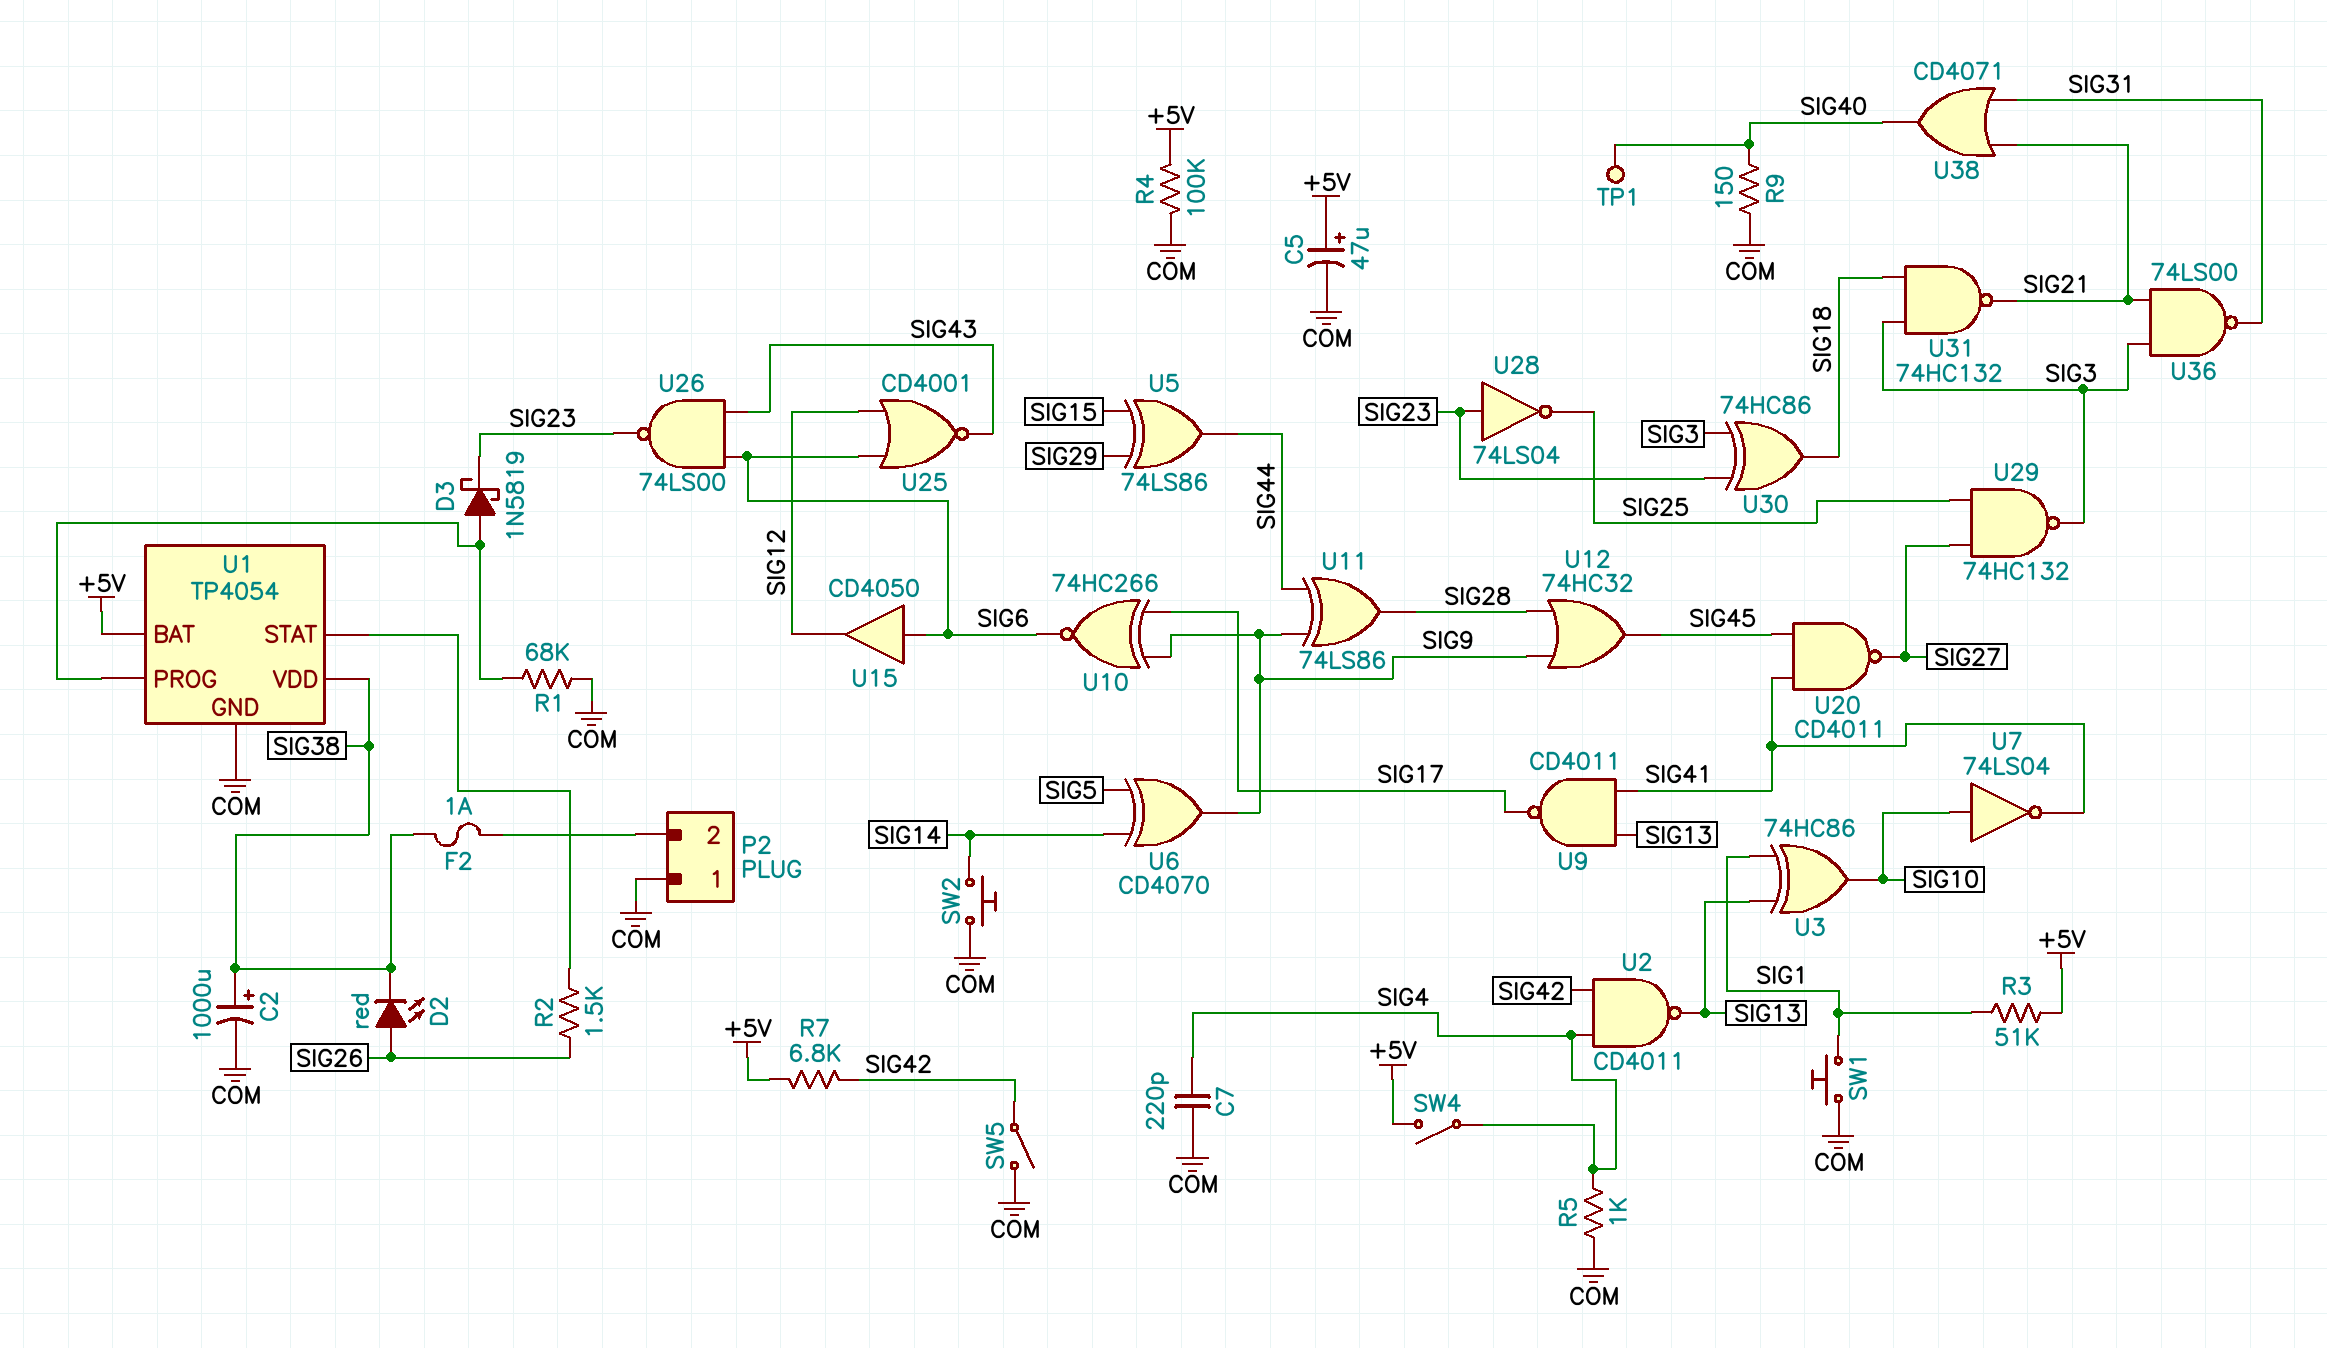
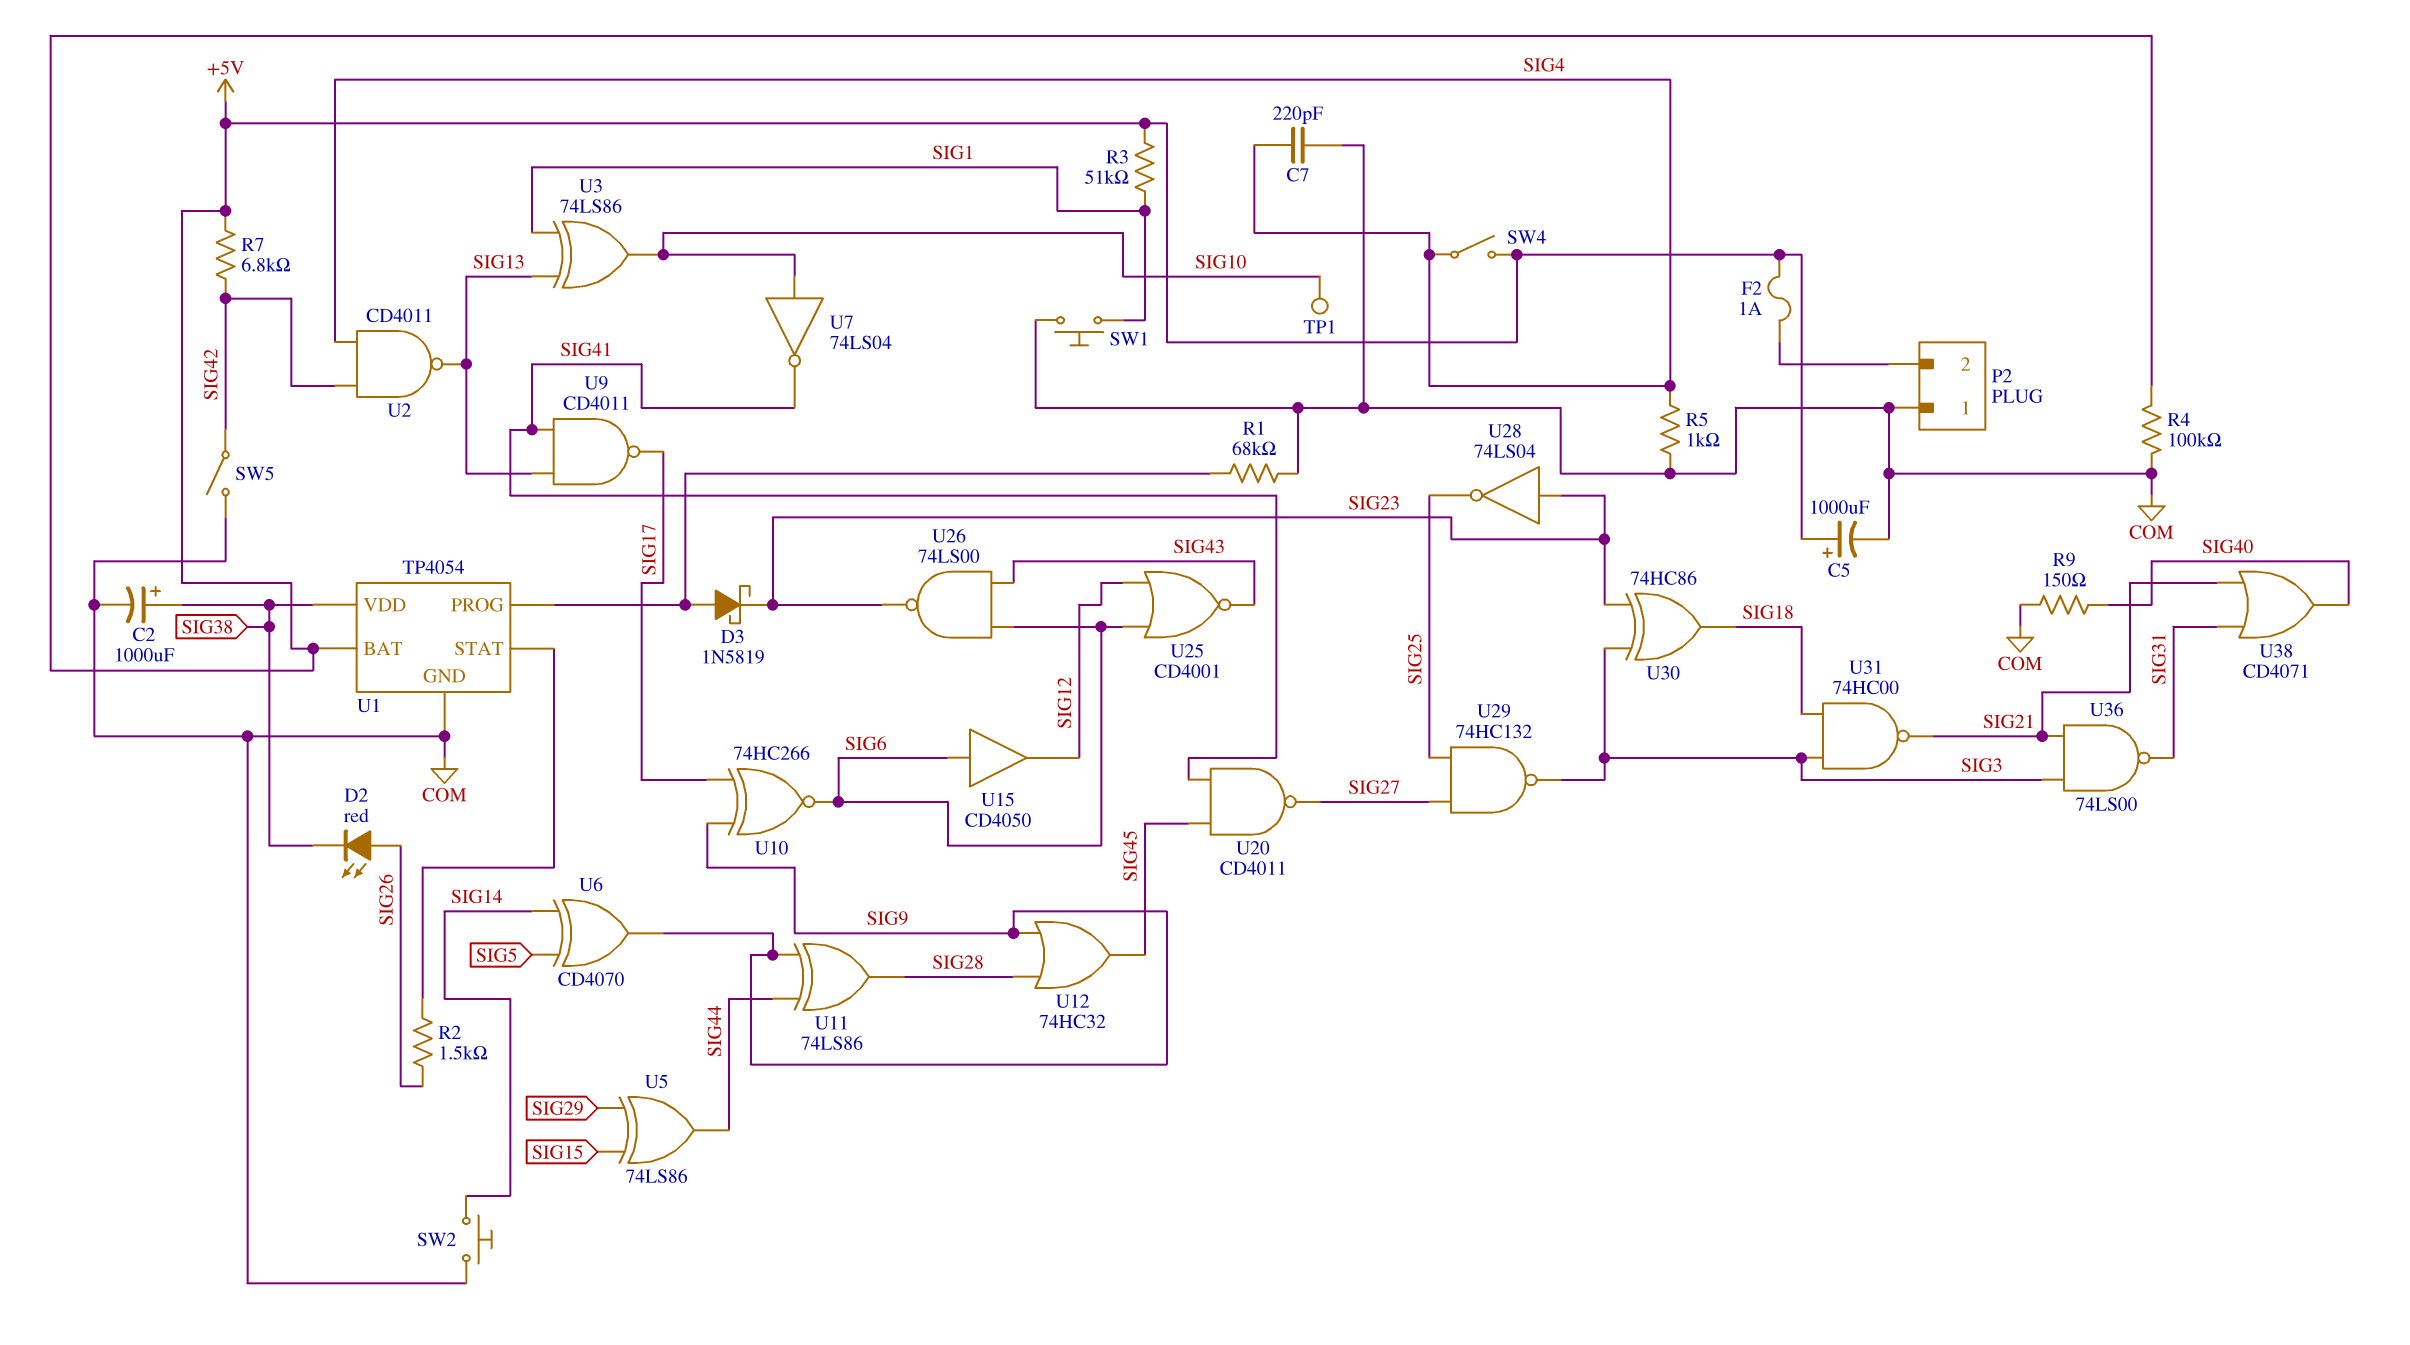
C5: 47uF (plus +5V, minus COM) -> 1000uF (plus +5V, minus COM)
F2: 1A (P2/2, SIG38) -> 1A (+5V, P2/2)
TP1: test point (SIG40) -> test point (SIG10)
U3: XOR 74HC86 (in SIG1, in SIG13, out SIG10) -> XOR 74LS86 (in SIG1, in SIG13, out SIG10)
U31: NAND 74HC132 (in SIG3, in SIG18, out SIG21) -> NAND 74HC00 (in SIG3, in SIG18, out SIG21)

